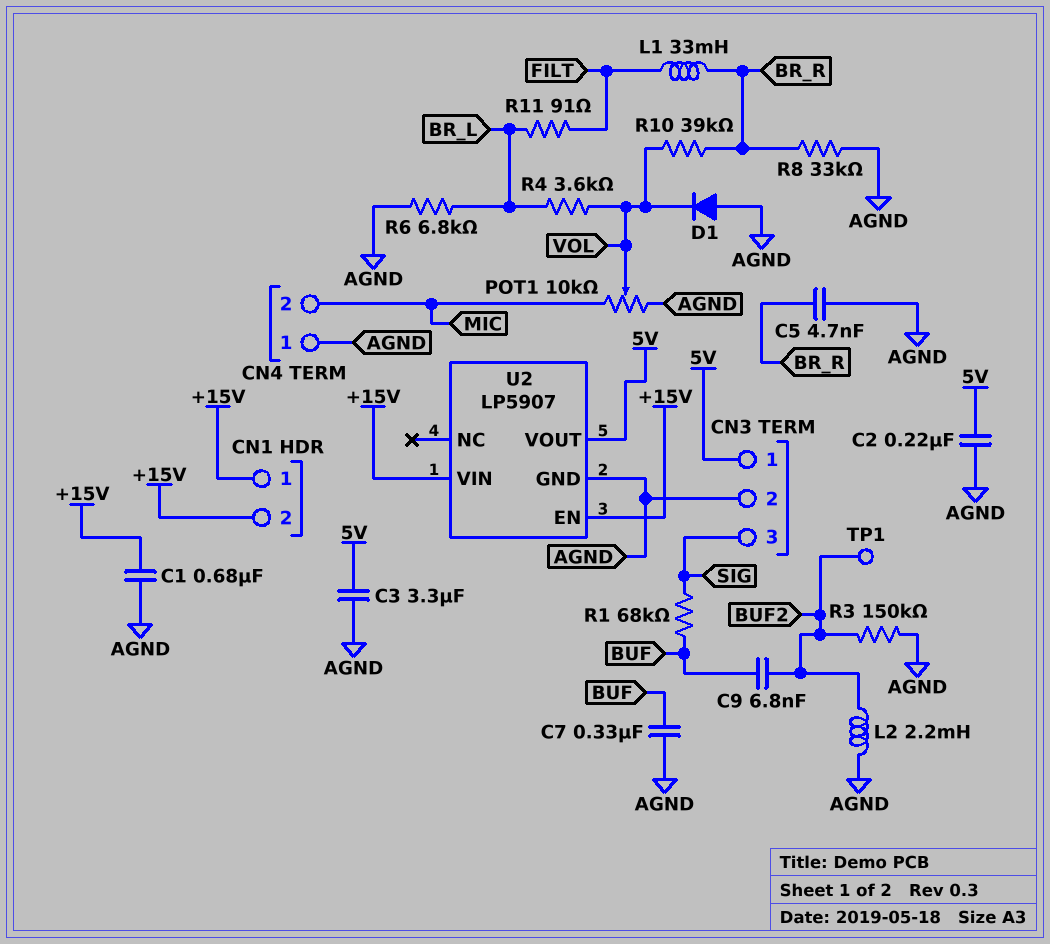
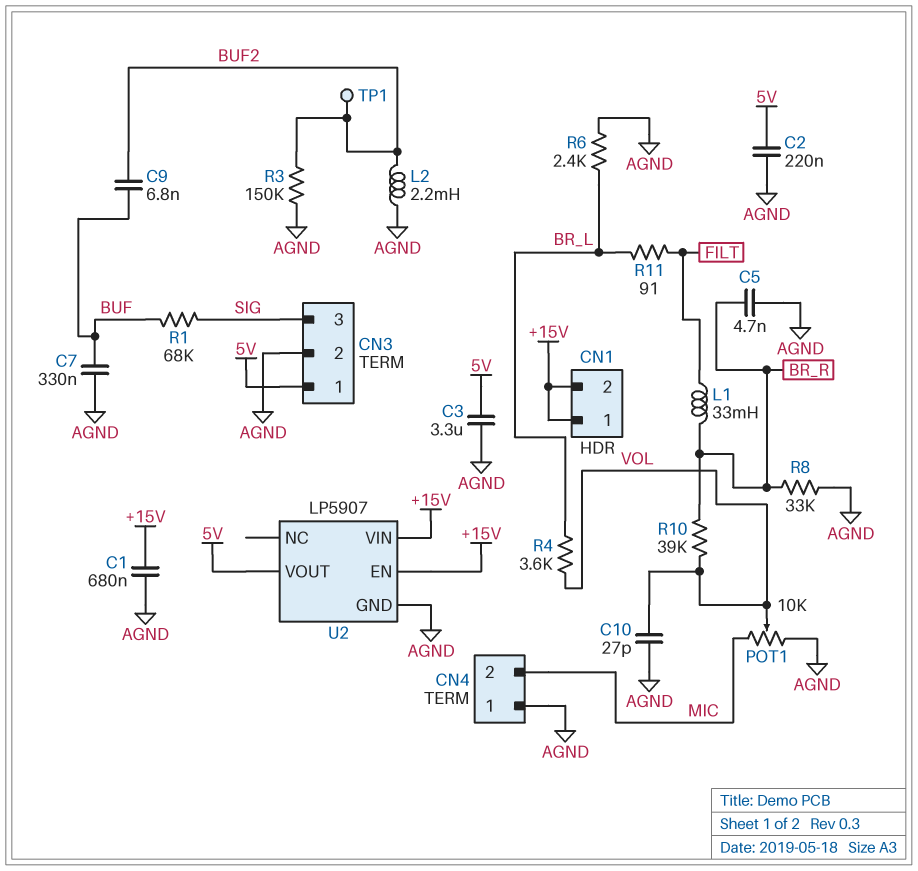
C10: none -> 27pF (AGND, VOL)
D1: diode (A AGND, K VOL) -> none
R6: 6.8k (AGND, BR_L) -> 2.4k (AGND, BR_L)

